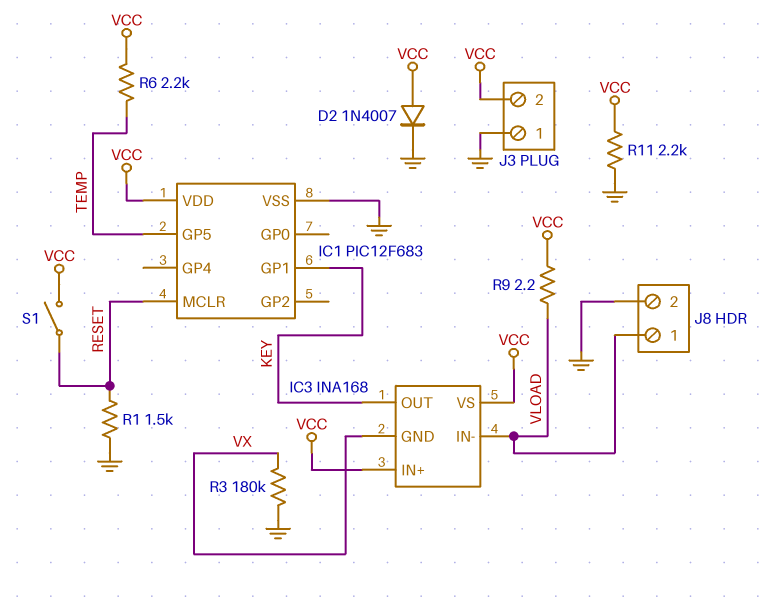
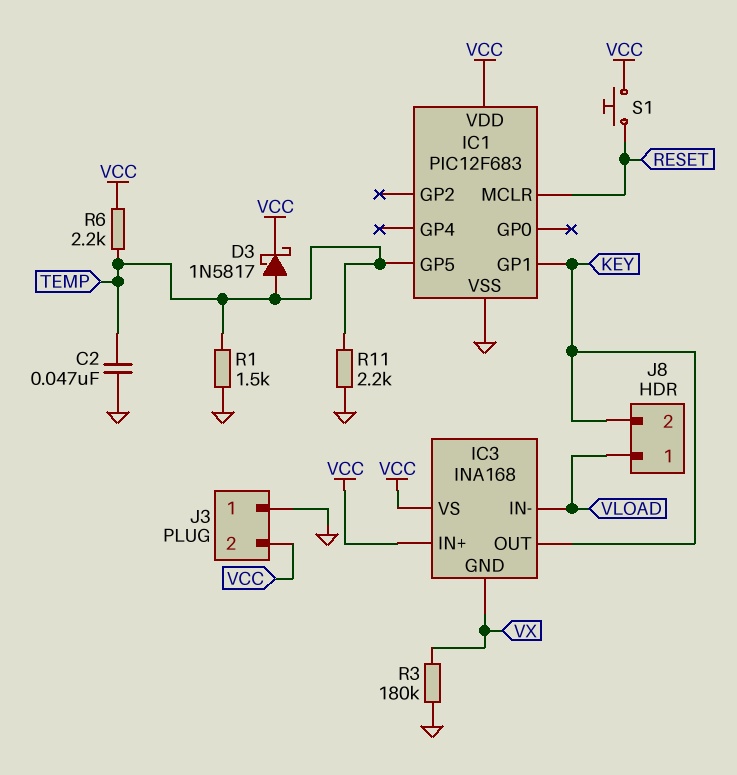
C2: none -> 47nF (GND, TEMP)
D2: diode 1N4007 (A VCC, K GND) -> none
D3: none -> schottky 1N5817 (A TEMP, K VCC)
J8 pin 2: GND -> KEY
R1: 1.5k (GND, RESET) -> 1.5k (GND, TEMP)
R9: 2.2 (VCC, VLOAD) -> none
R11: 2.2k (GND, VCC) -> 2.2k (GND, TEMP)
S1: switch (RESET, VCC) -> button (RESET, VCC)

